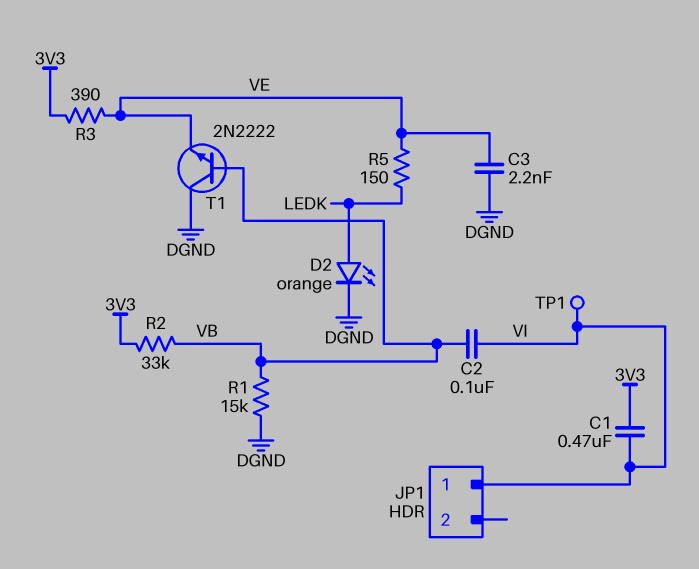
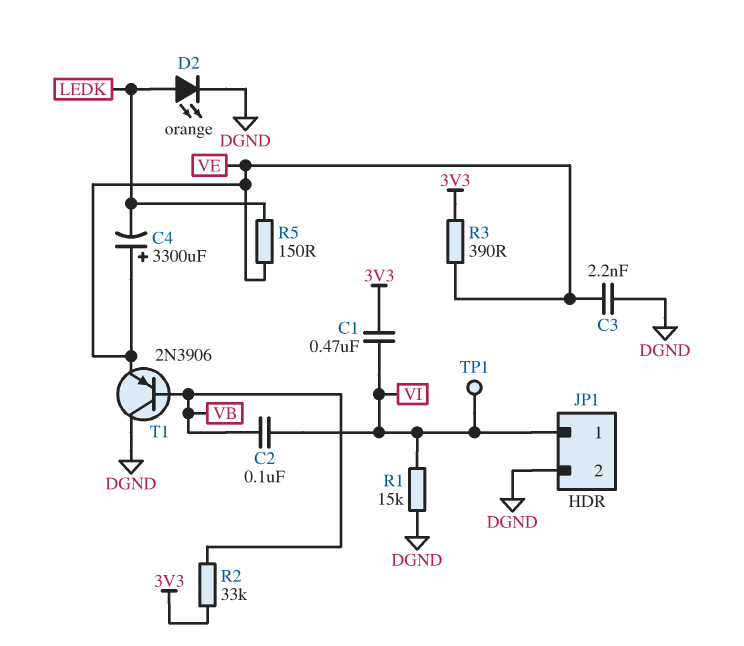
C4: none -> 3300uF (plus VE, minus LEDK)
JP1 pin 2: none -> DGND
R1: 15k (DGND, VB) -> 15k (DGND, VI)
T1: NPN 2N2222 (B VB, C DGND, E VE) -> PNP 2N3906 (B VB, C DGND, E VE)

